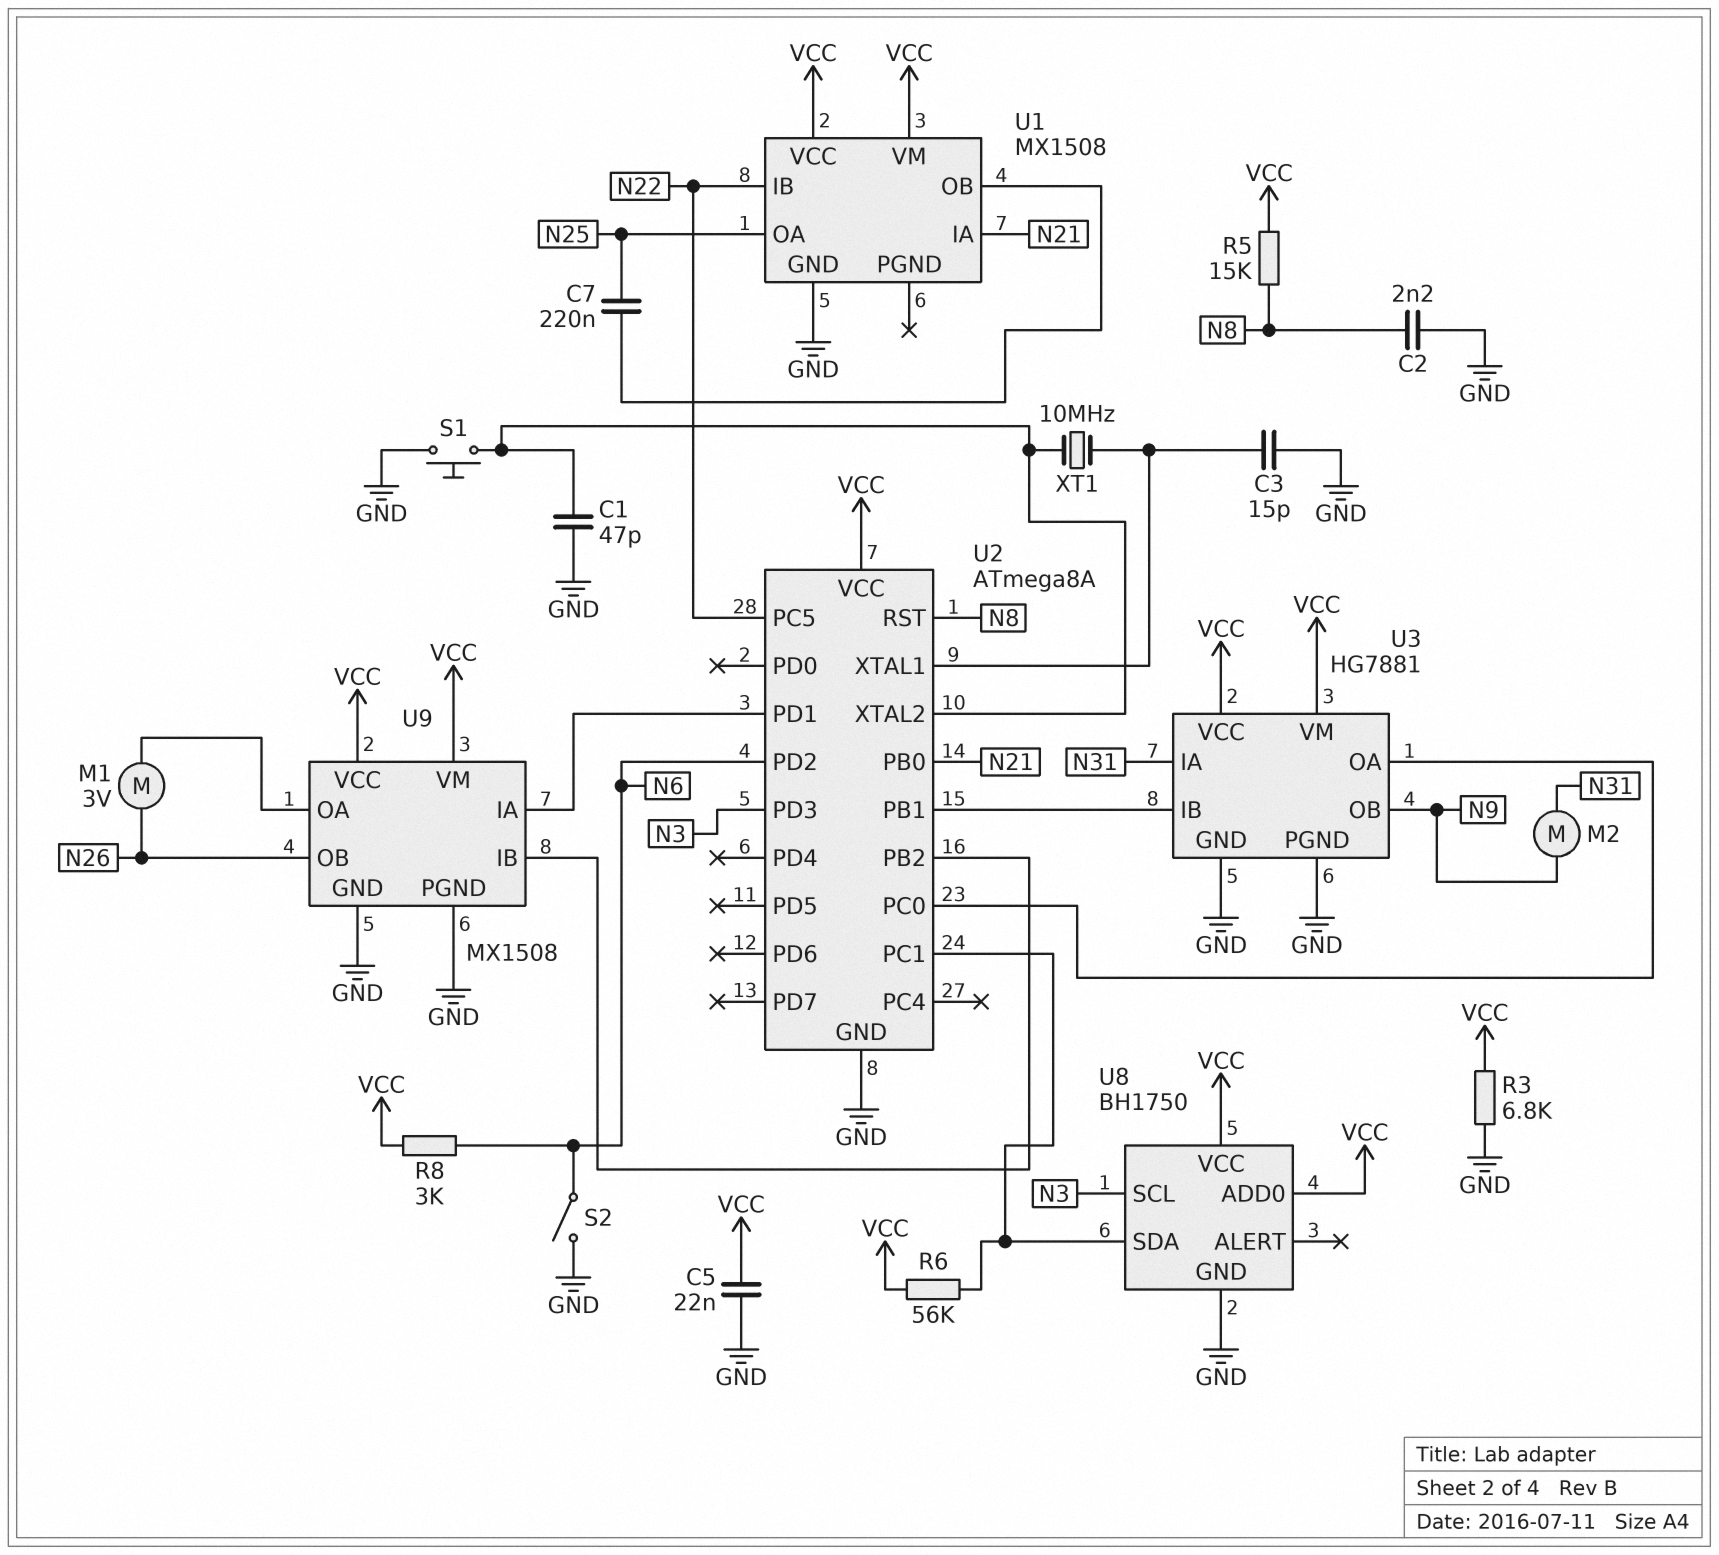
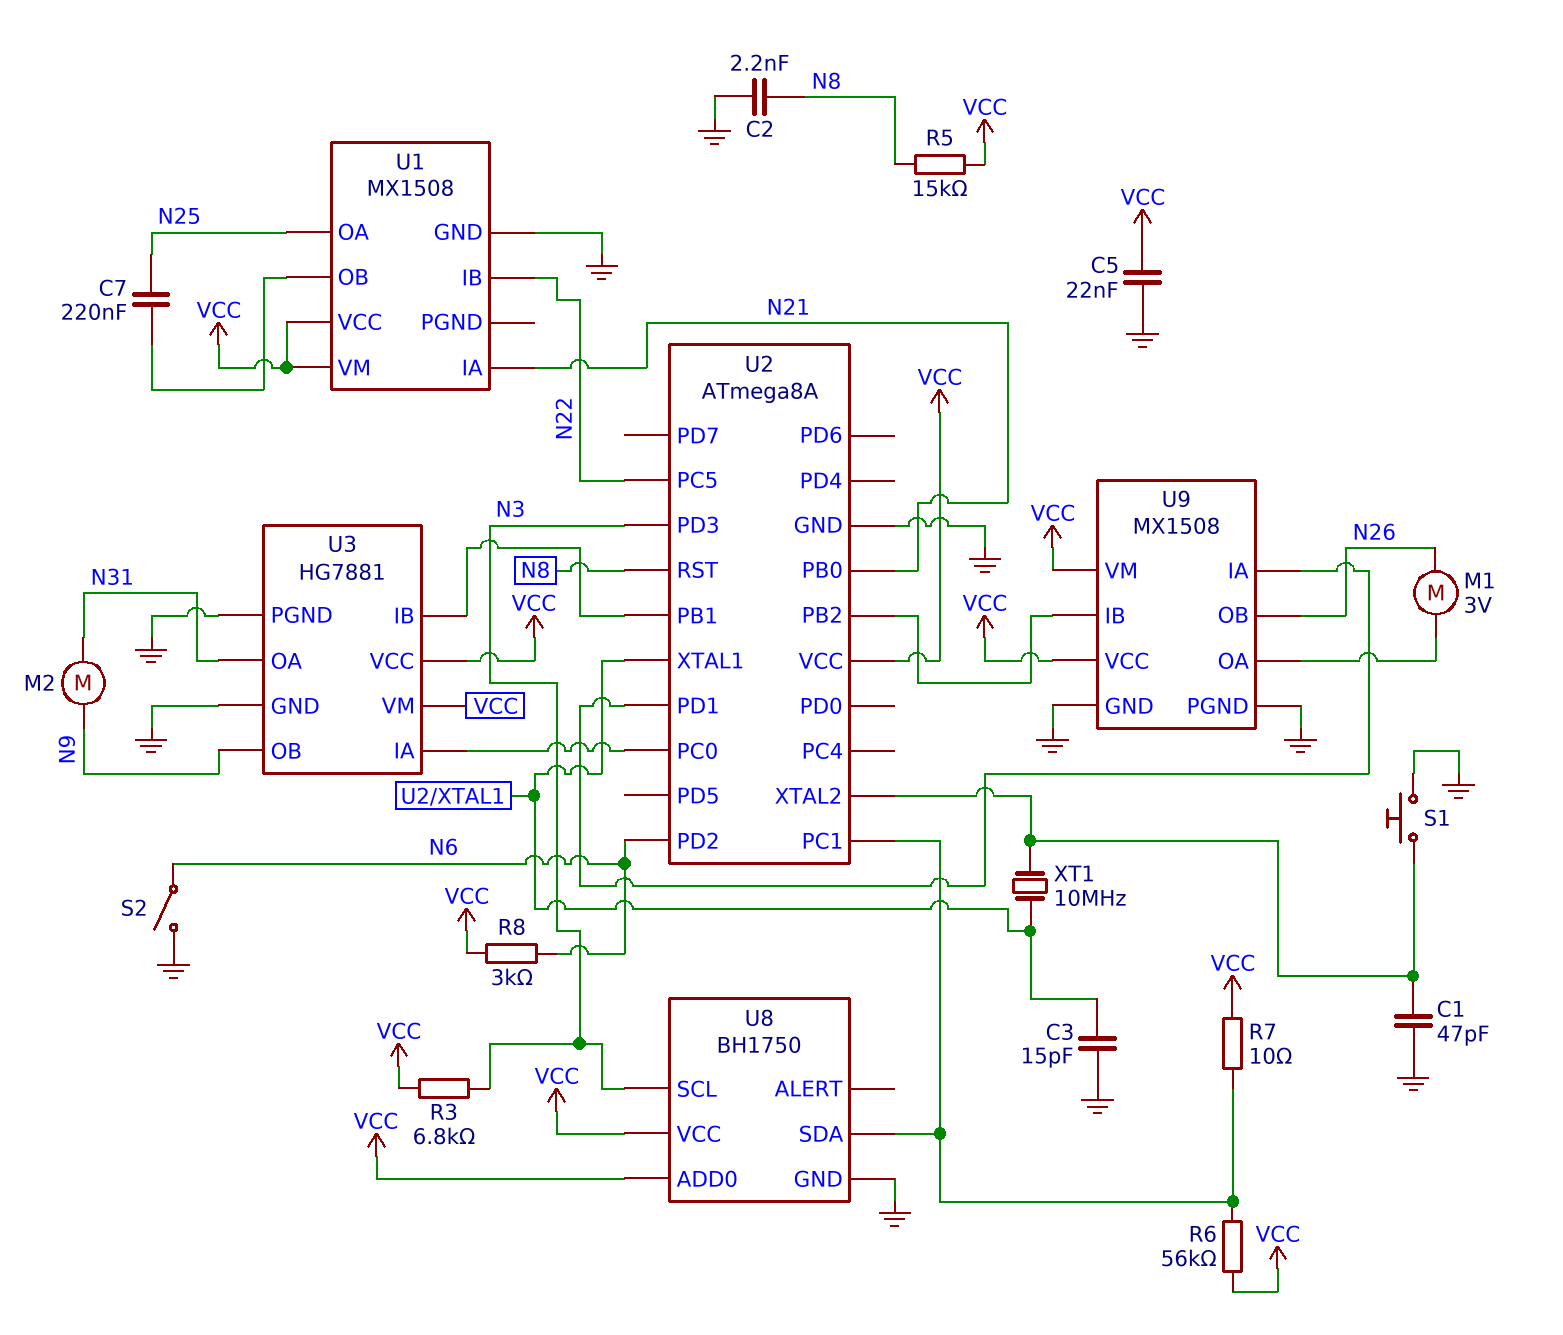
R3: 6.8k (GND, VCC) -> 6.8k (N3, VCC)
R7: none -> 10 (U2/PC1, VCC)
U3 pin IA: N31 -> U2/PC0
U3 pin OA: U2/PC0 -> N31

